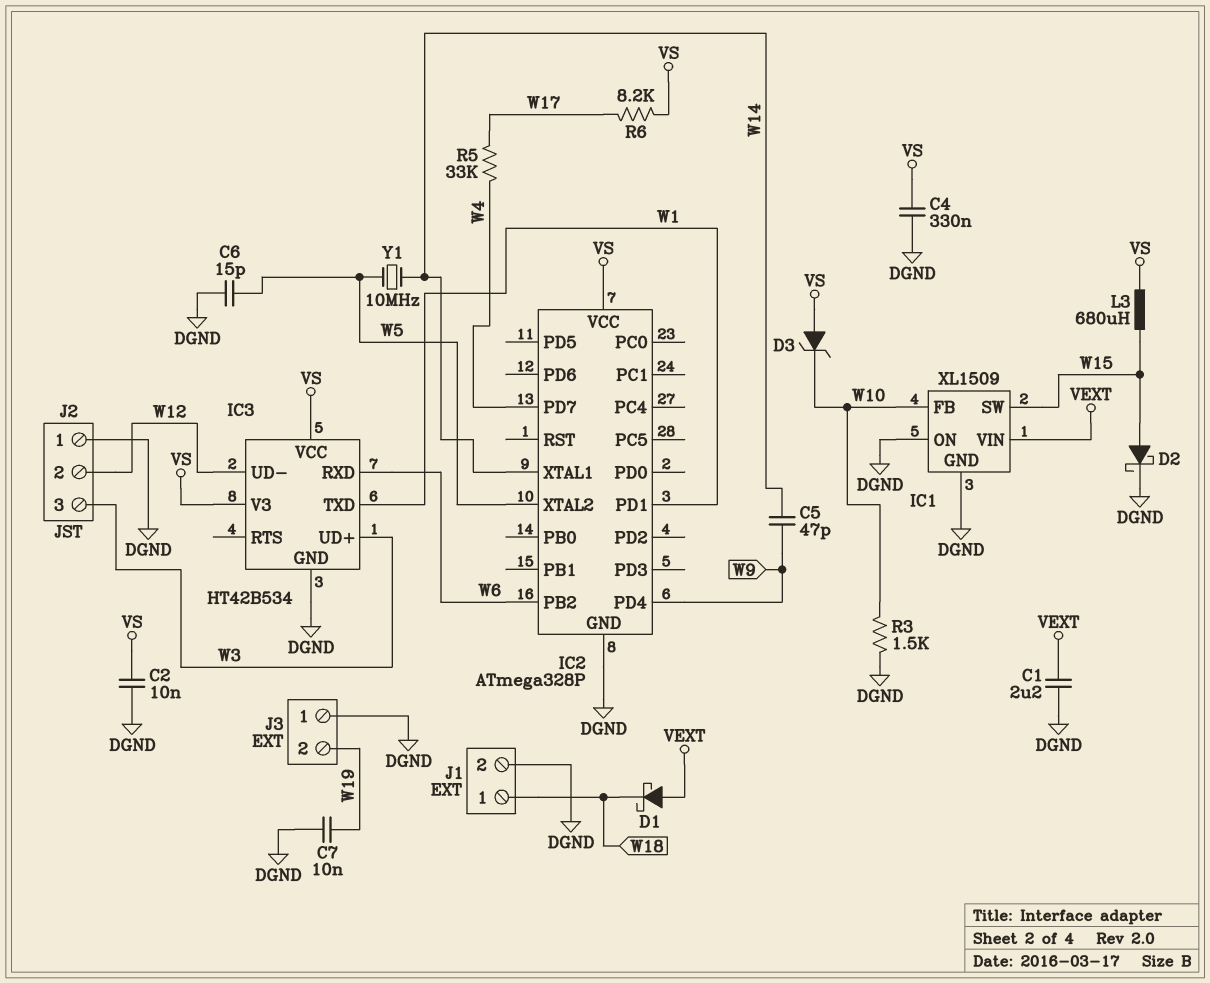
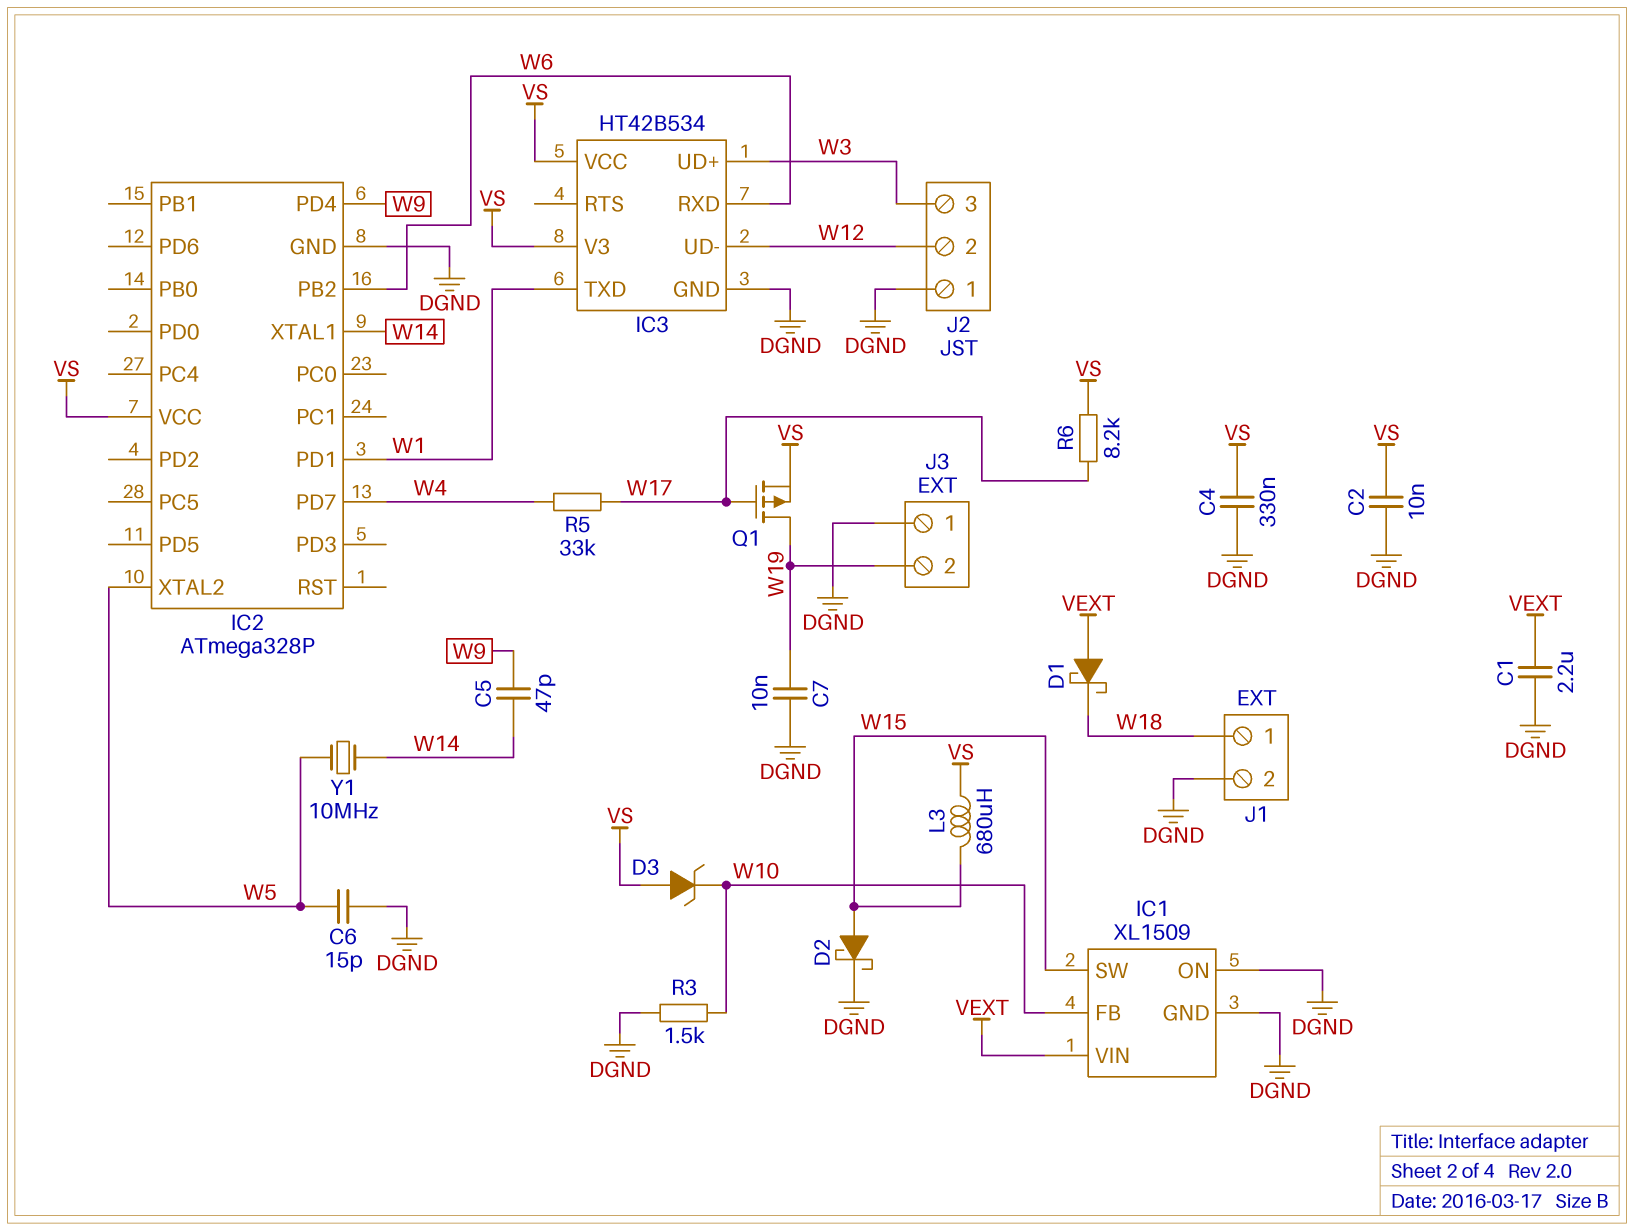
Q1: none -> PMOS (G W17, D W19, S VS)

